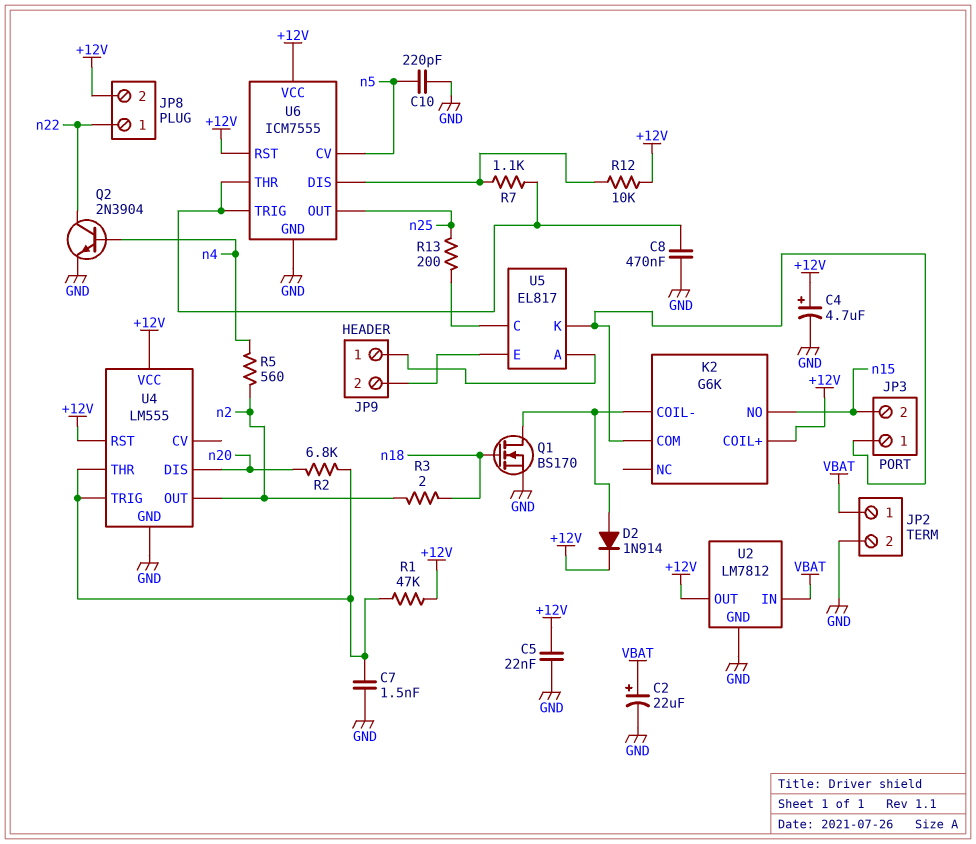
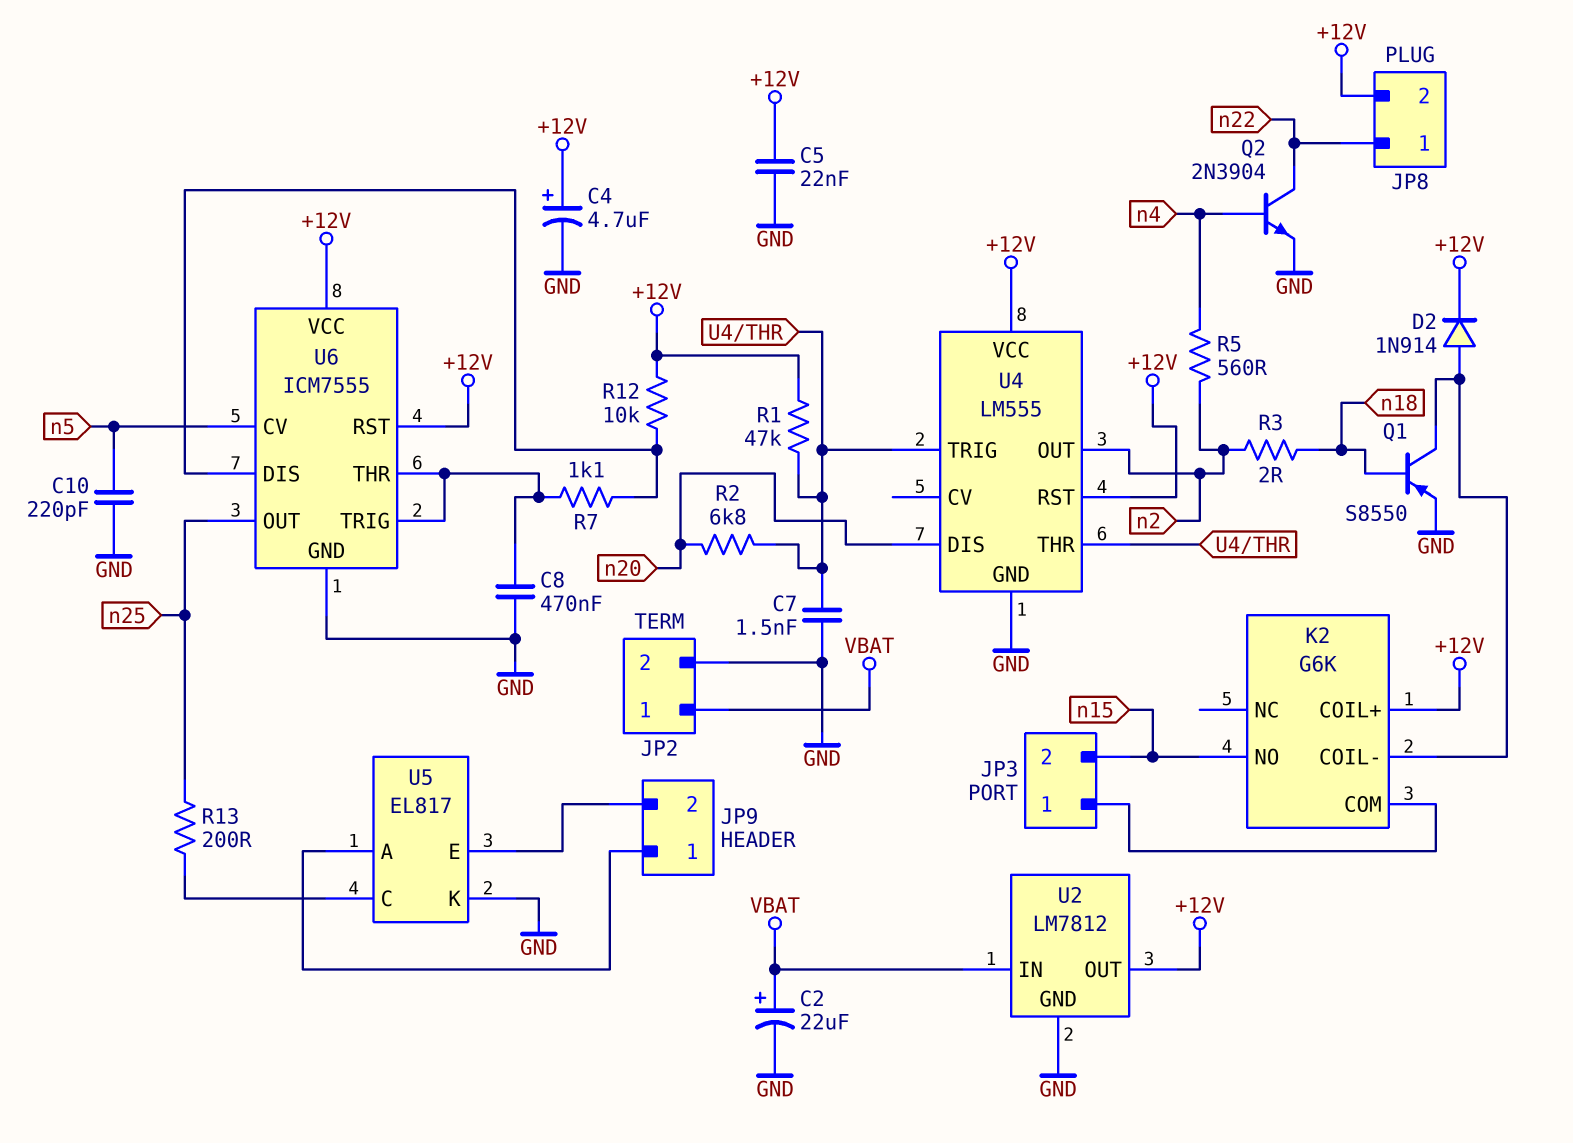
Q1: NMOS BS170 (G n18, D K2/COIL-, S GND) -> PNP S8550 (B n18, C K2/COIL-, E GND)
U5 pin K: JP3/1 -> GND

